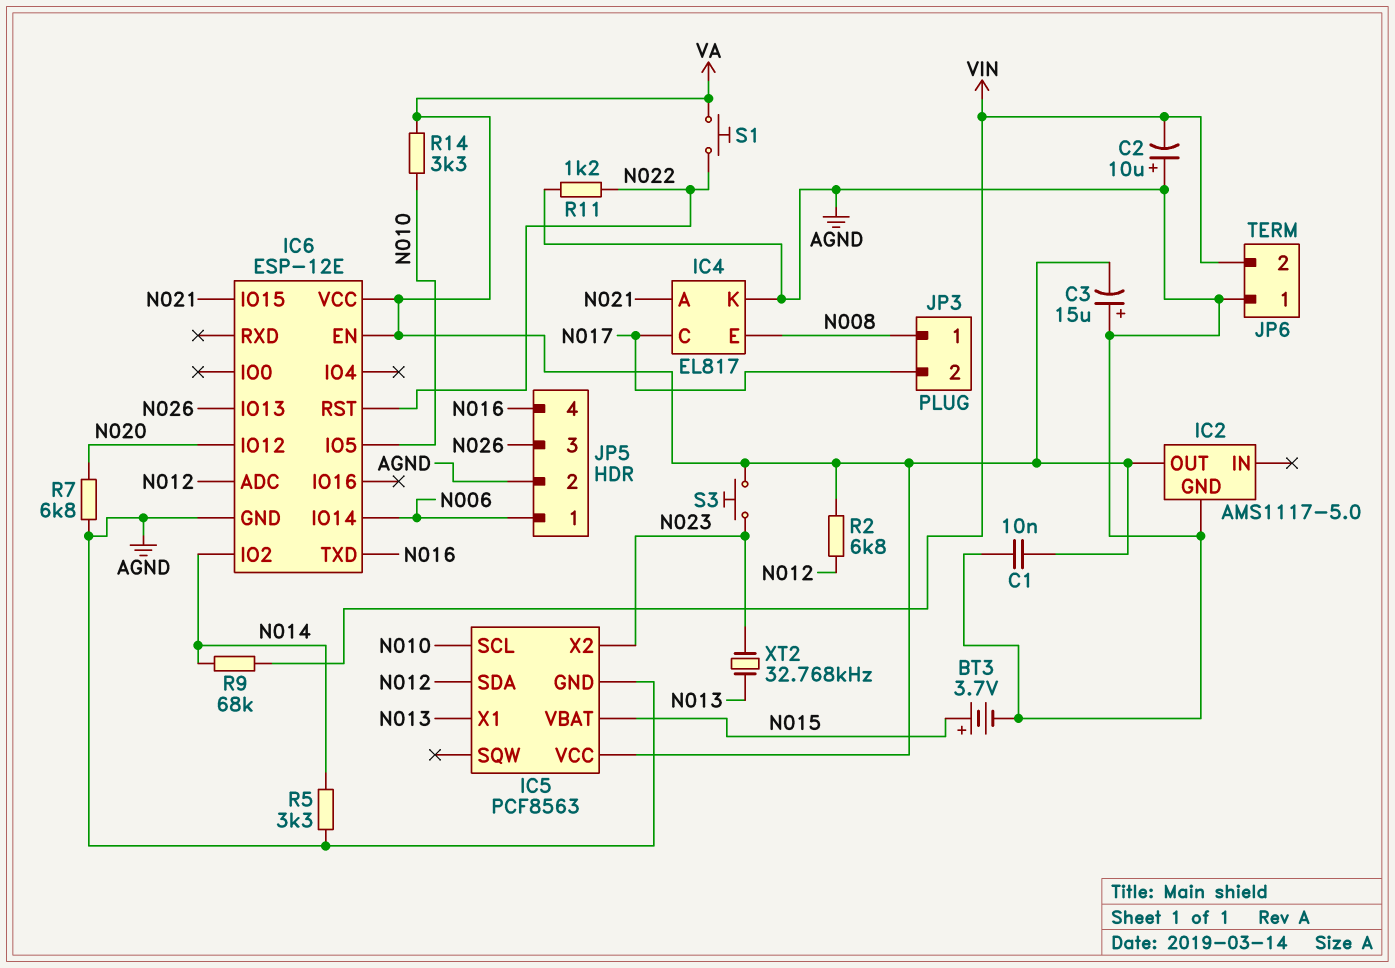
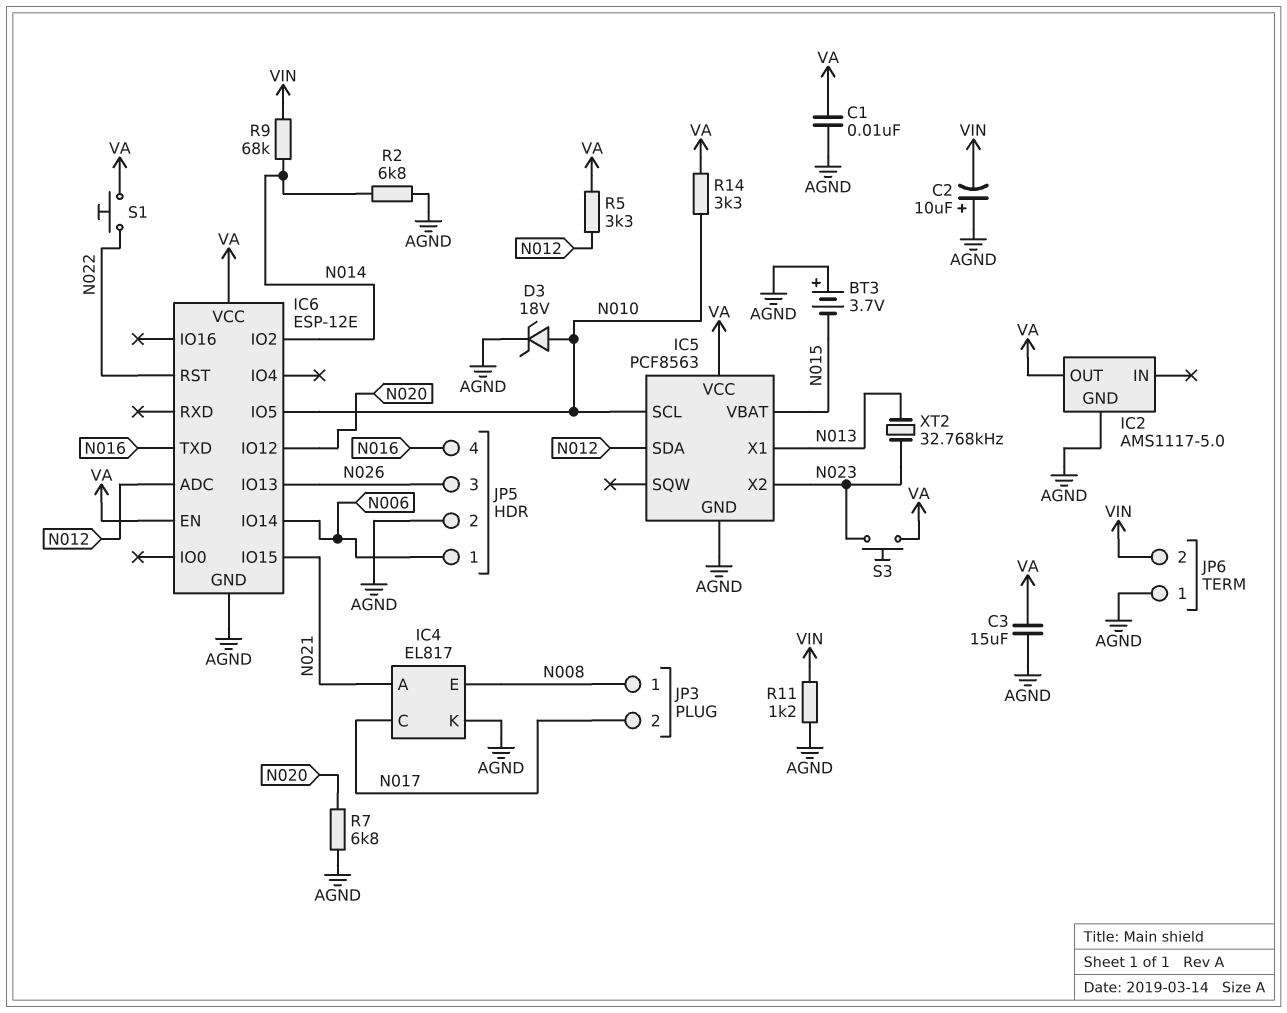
BT3: 3.7V (plus N015, minus AGND) -> 3.7V (plus AGND, minus N015)
C3: 15uF (plus AGND, minus VA) -> 15uF (AGND, VA)
D3: none -> zener 18V (A N010, K AGND)
R2: 6.8k (N012, VA) -> 6.8k (AGND, N014)
R5: 3.3k (AGND, N014) -> 3.3k (N012, VA)
R11: 1.2k (AGND, N022) -> 1.2k (AGND, VIN)

